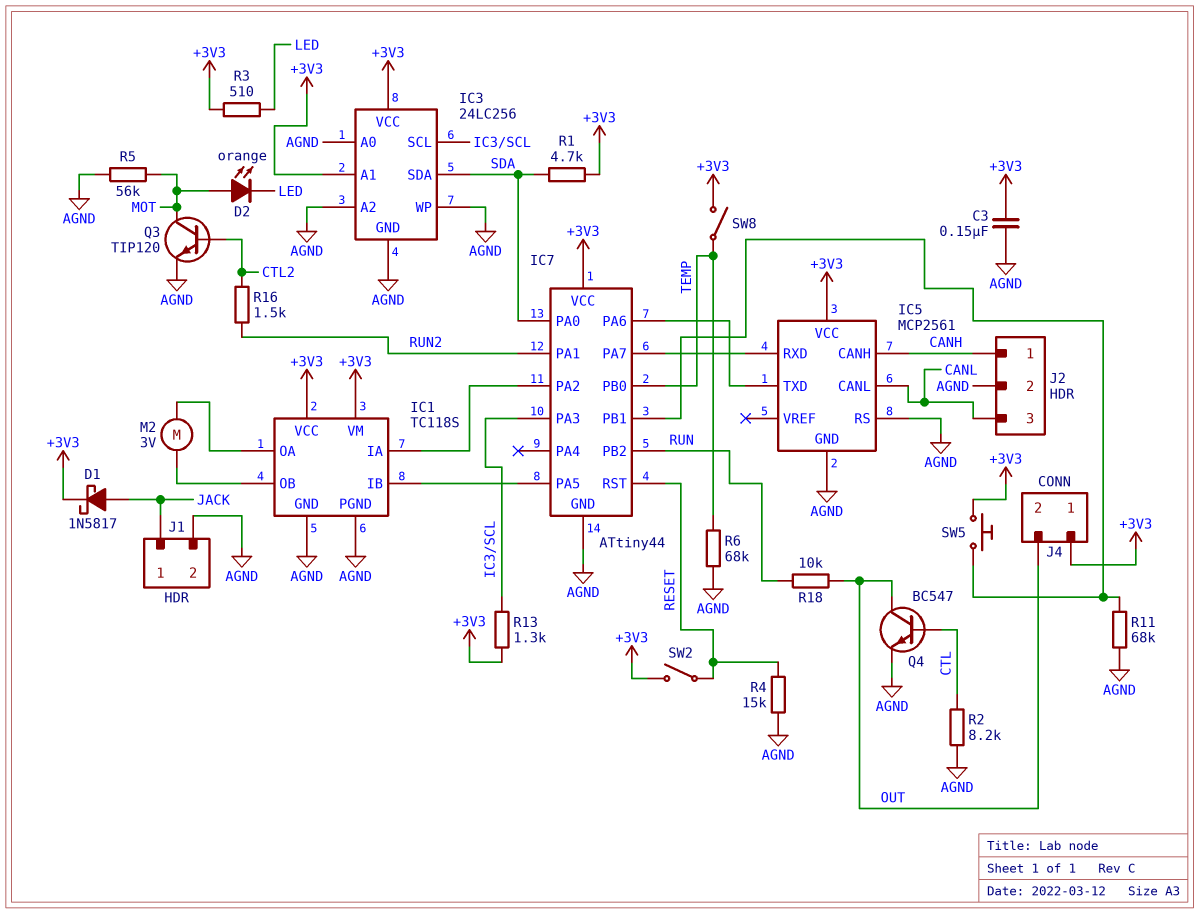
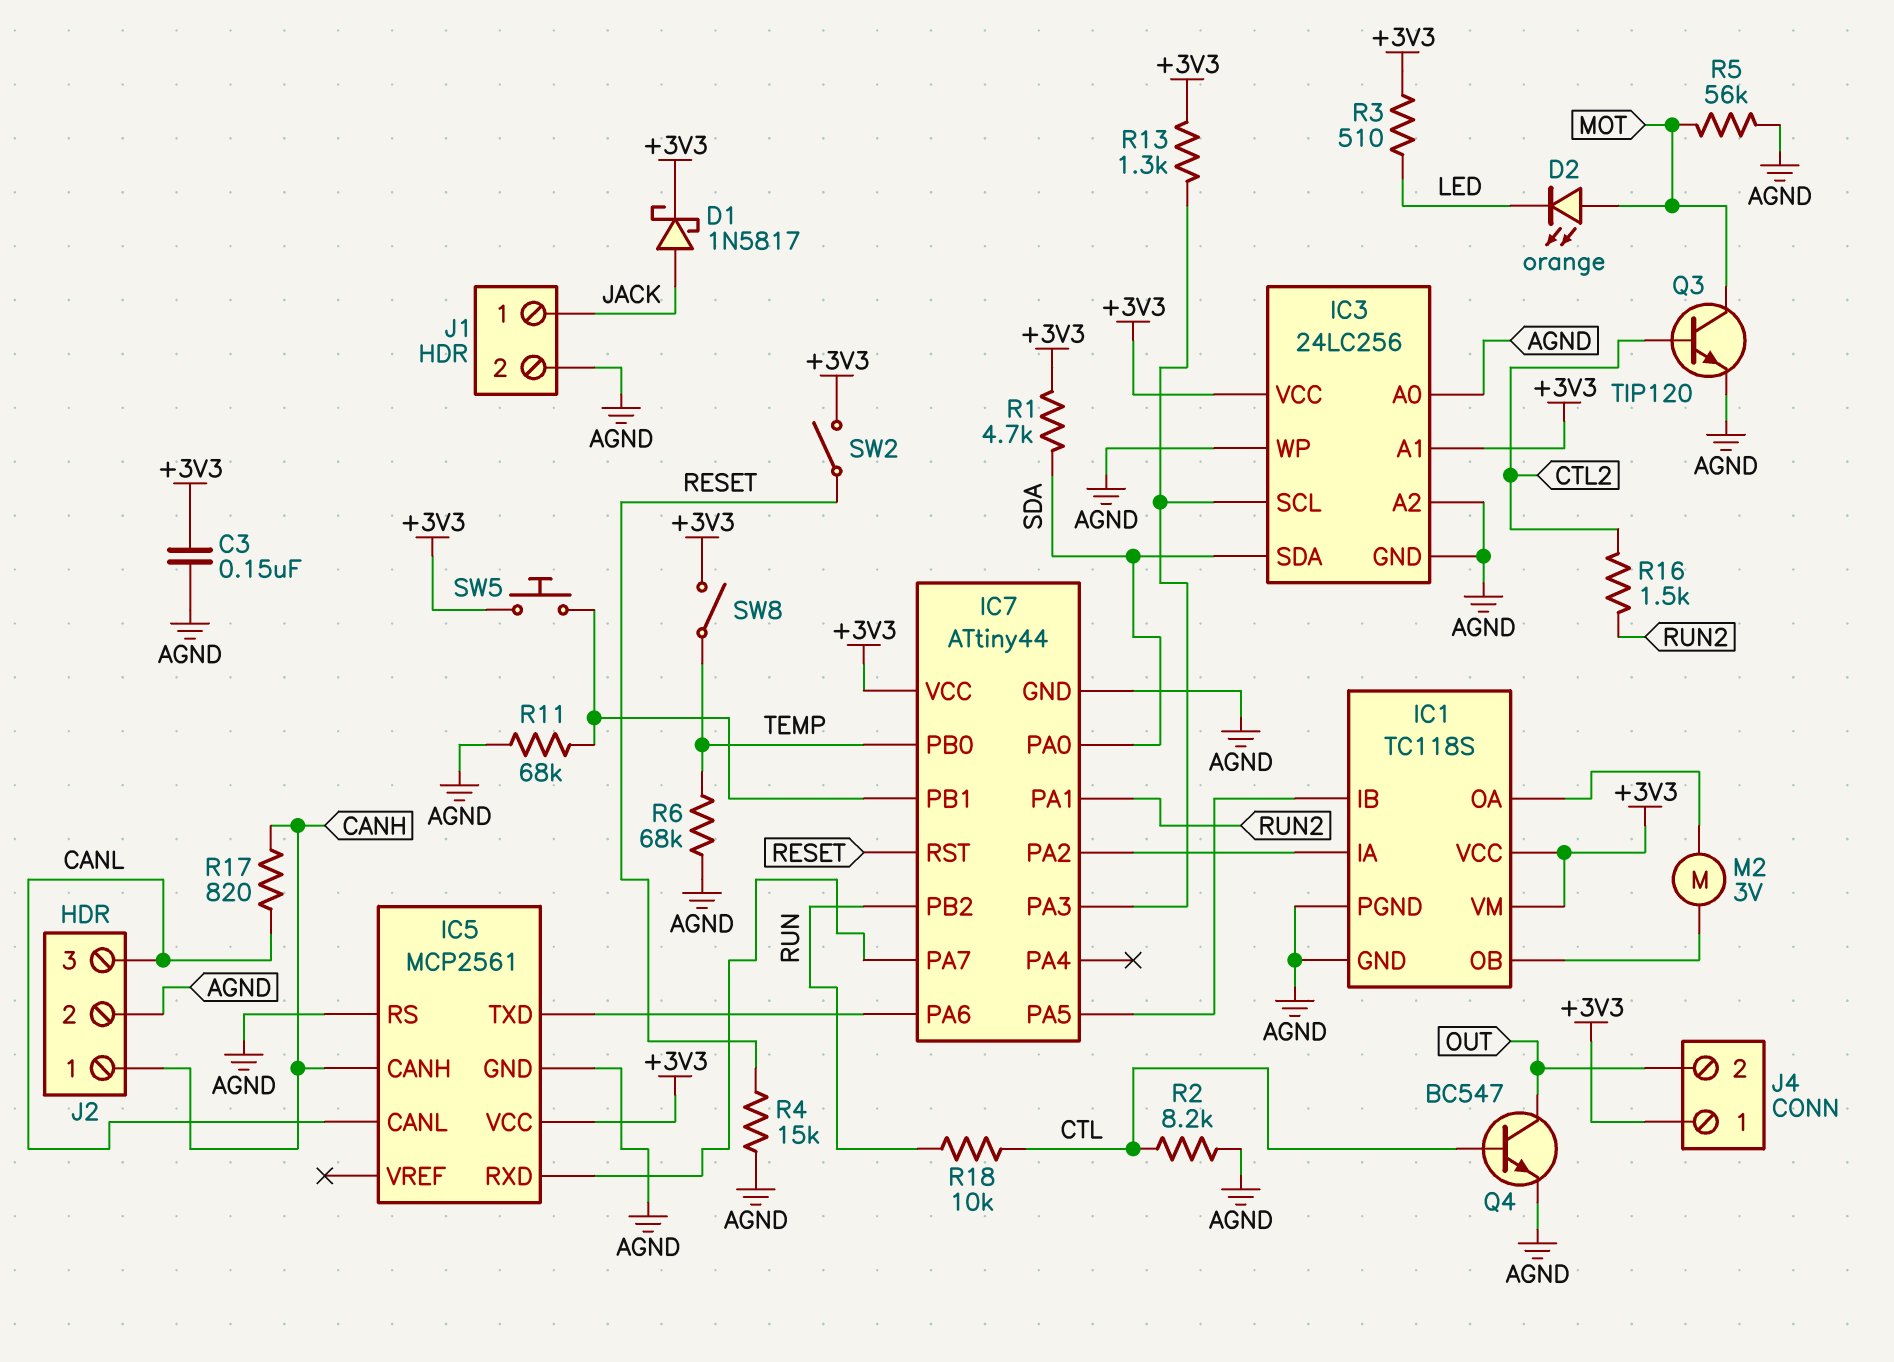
R17: none -> 820 (CANH, CANL)
R18: 10k (OUT, RUN) -> 10k (CTL, RUN)

